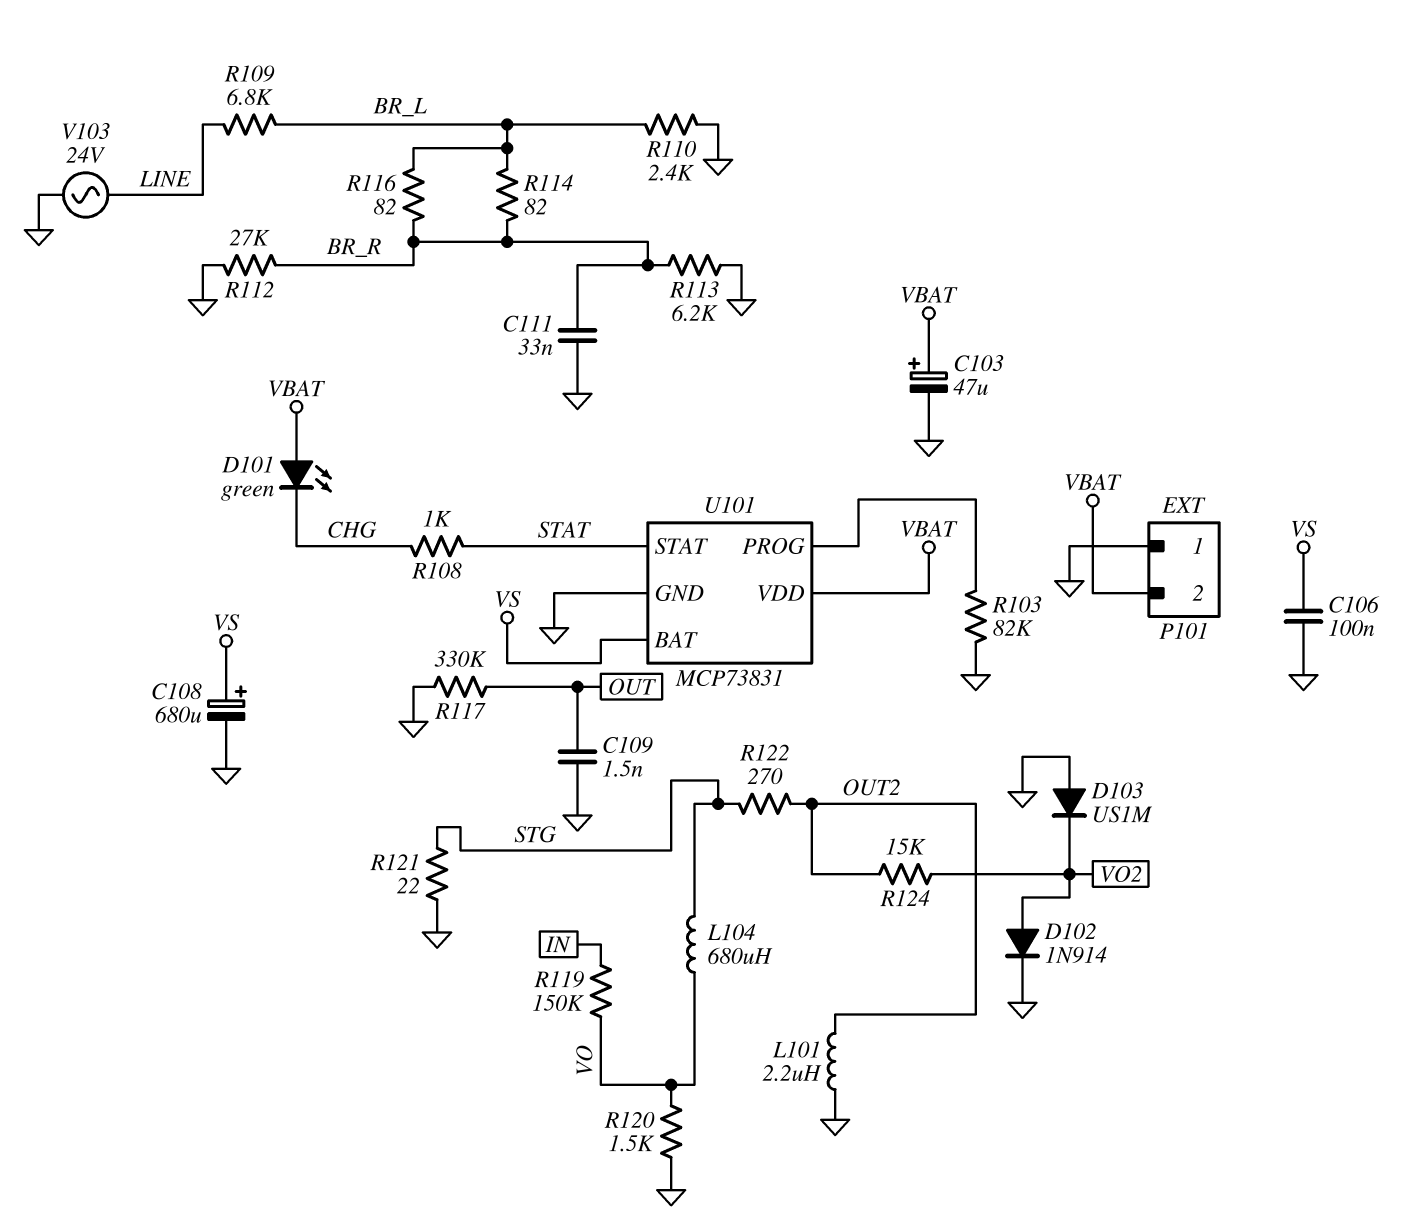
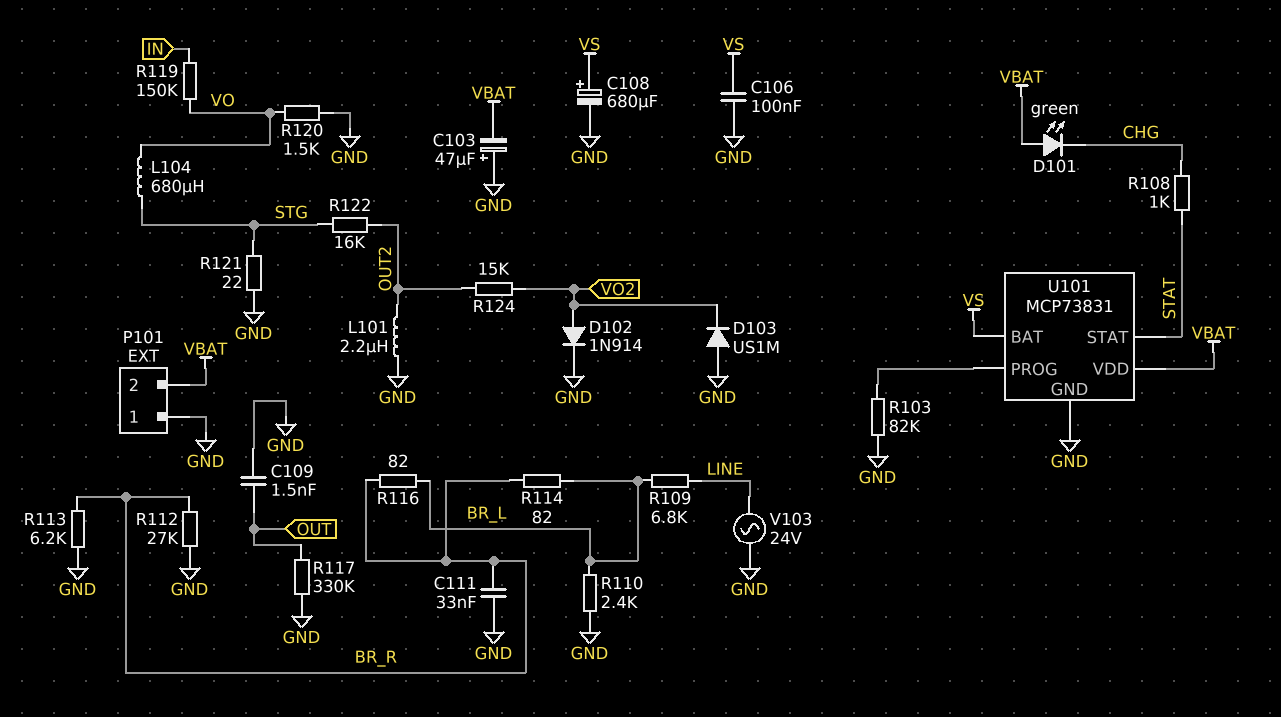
C103: 47uF (plus VBAT, minus GND) -> 47uF (plus GND, minus VBAT)
R122: 270 (OUT2, STG) -> 16k (OUT2, STG)

